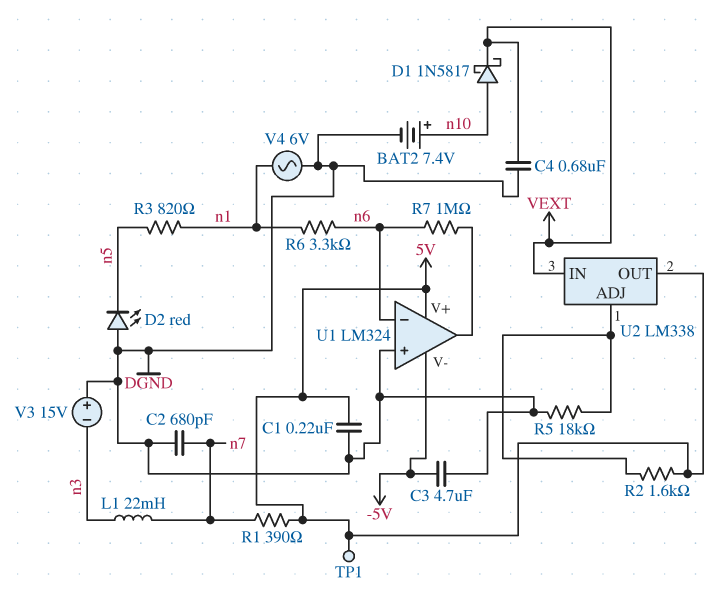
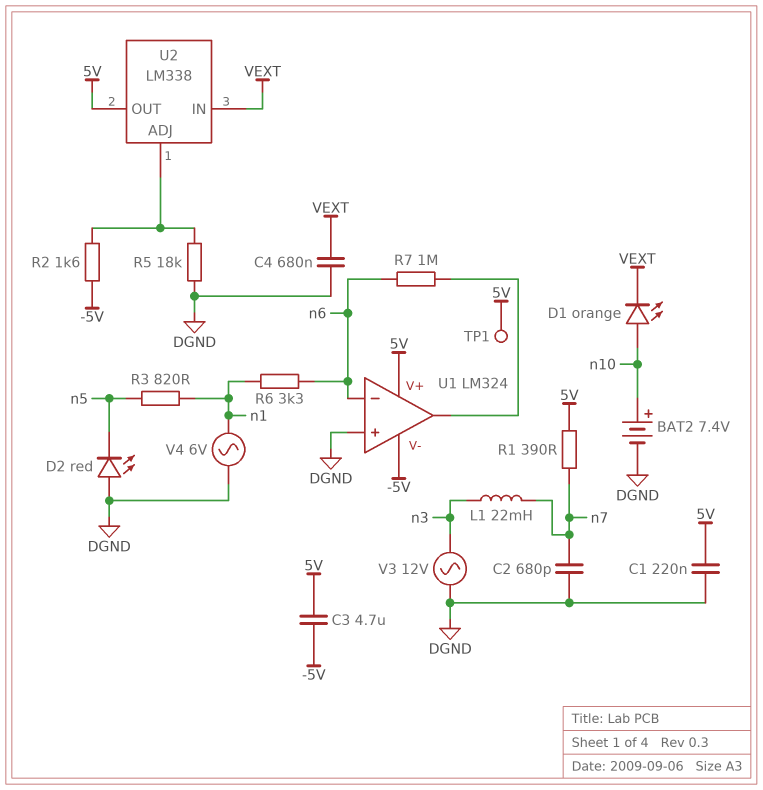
C3: 4.7uF (-5V, DGND) -> 4.7uF (-5V, 5V)
D1: schottky 1N5817 (A n10, K VEXT) -> LED orange (A n10, K VEXT)
R2: 1.6k (5V, U2/ADJ) -> 1.6k (-5V, U2/ADJ)
V3: 15V (plus DGND, minus n3) -> AC 12V (DGND, n3)

